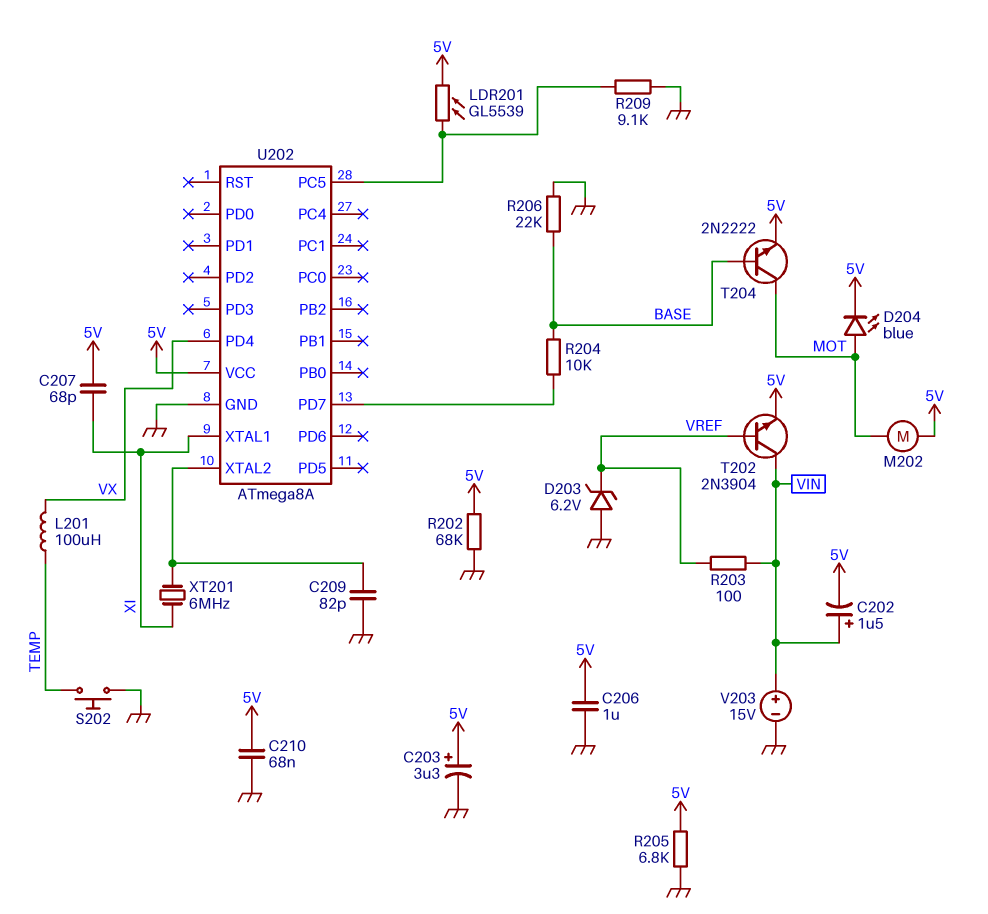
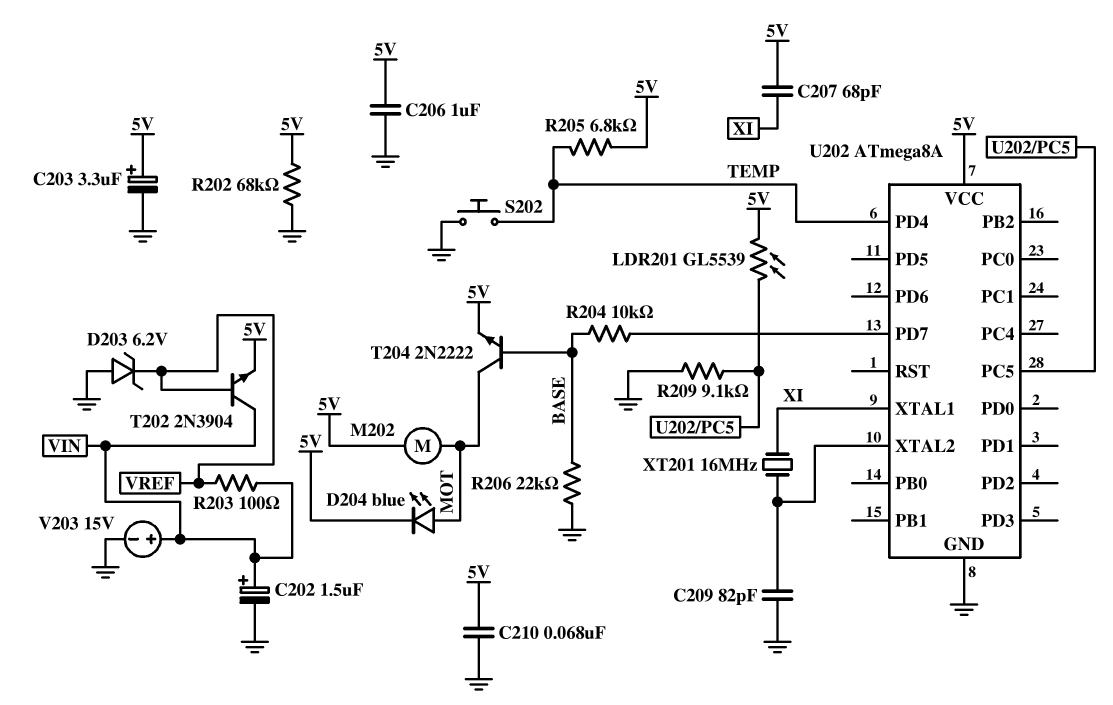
C202: 1.5uF (plus VIN, minus 5V) -> 1.5uF (plus VIN, minus GND)
L201: 100uH (TEMP, VX) -> none
R205: 6.8k (5V, GND) -> 6.8k (5V, TEMP)
U202 pin PD4: VX -> TEMP
XT201: 6MHz (U202/XTAL2, XI) -> 16MHz (U202/XTAL2, XI)

